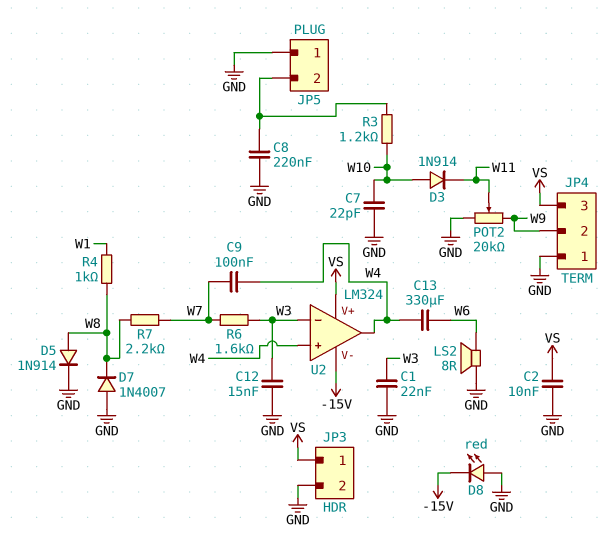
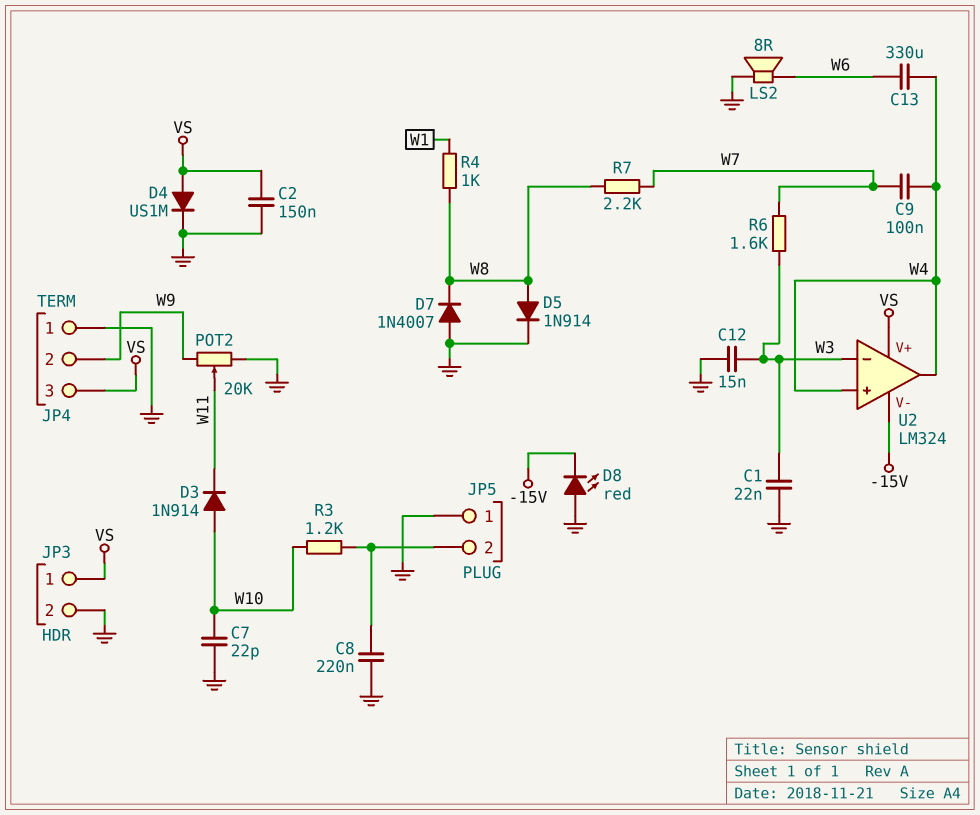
C2: 10nF (GND, VS) -> 150nF (GND, VS)
D4: none -> diode US1M (A VS, K GND)

